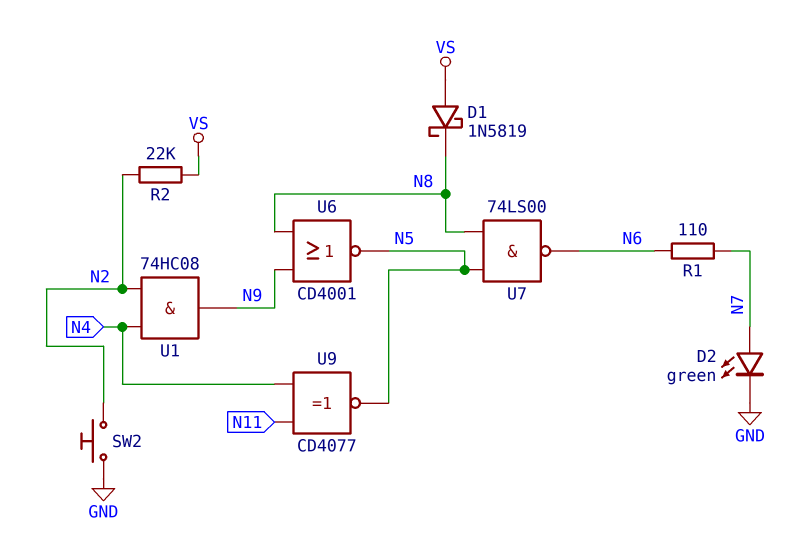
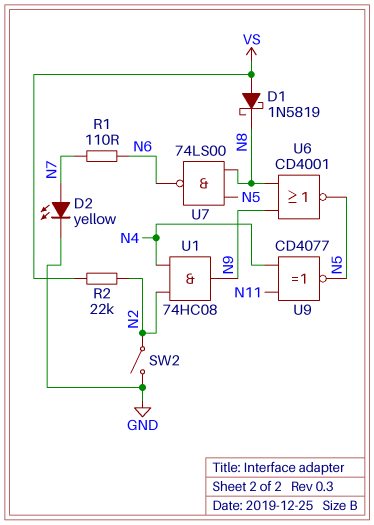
D2: LED green (A N7, K GND) -> LED yellow (A N7, K GND)
SW2: button (GND, N2) -> switch (GND, N2)

